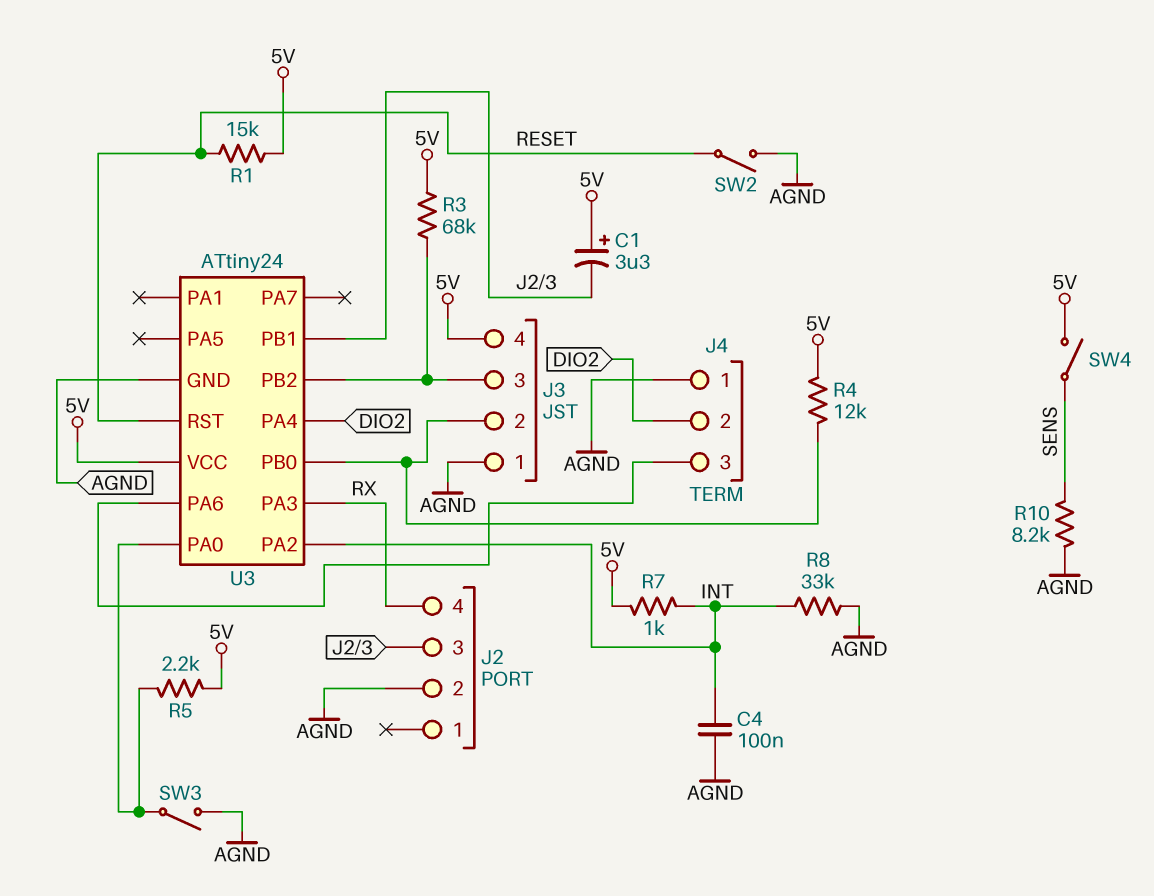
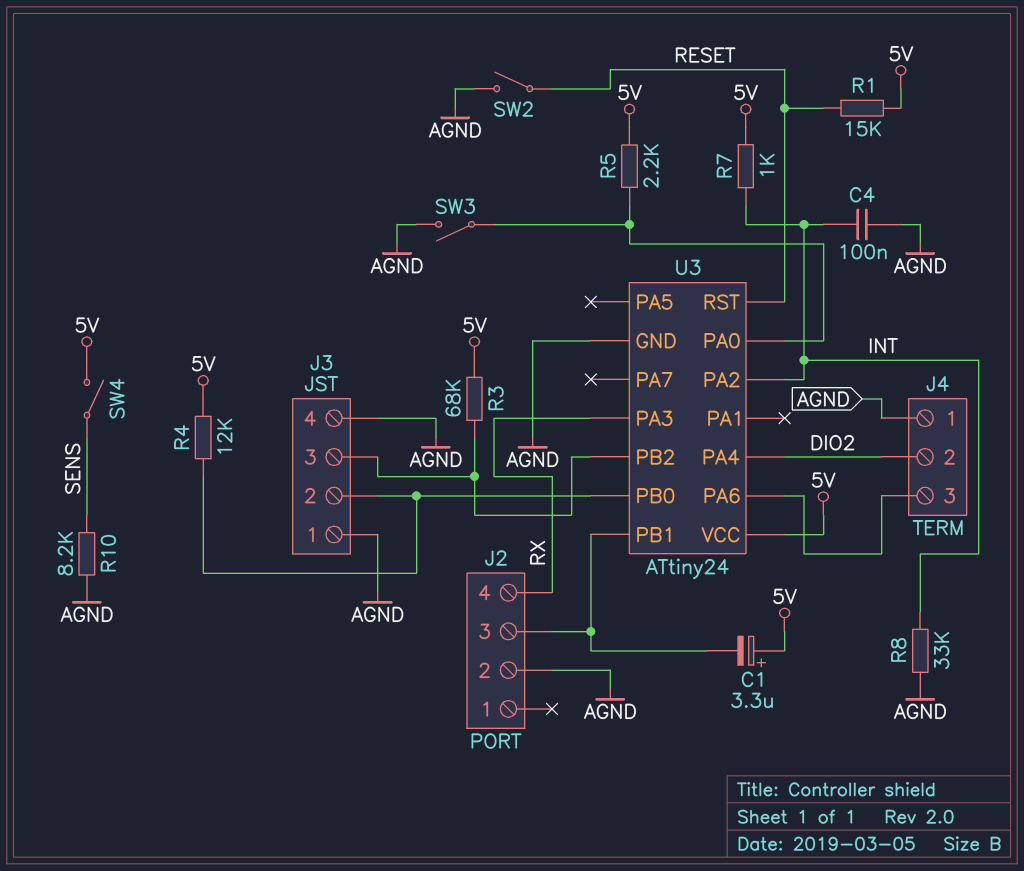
J3 pin 4: 5V -> AGND

